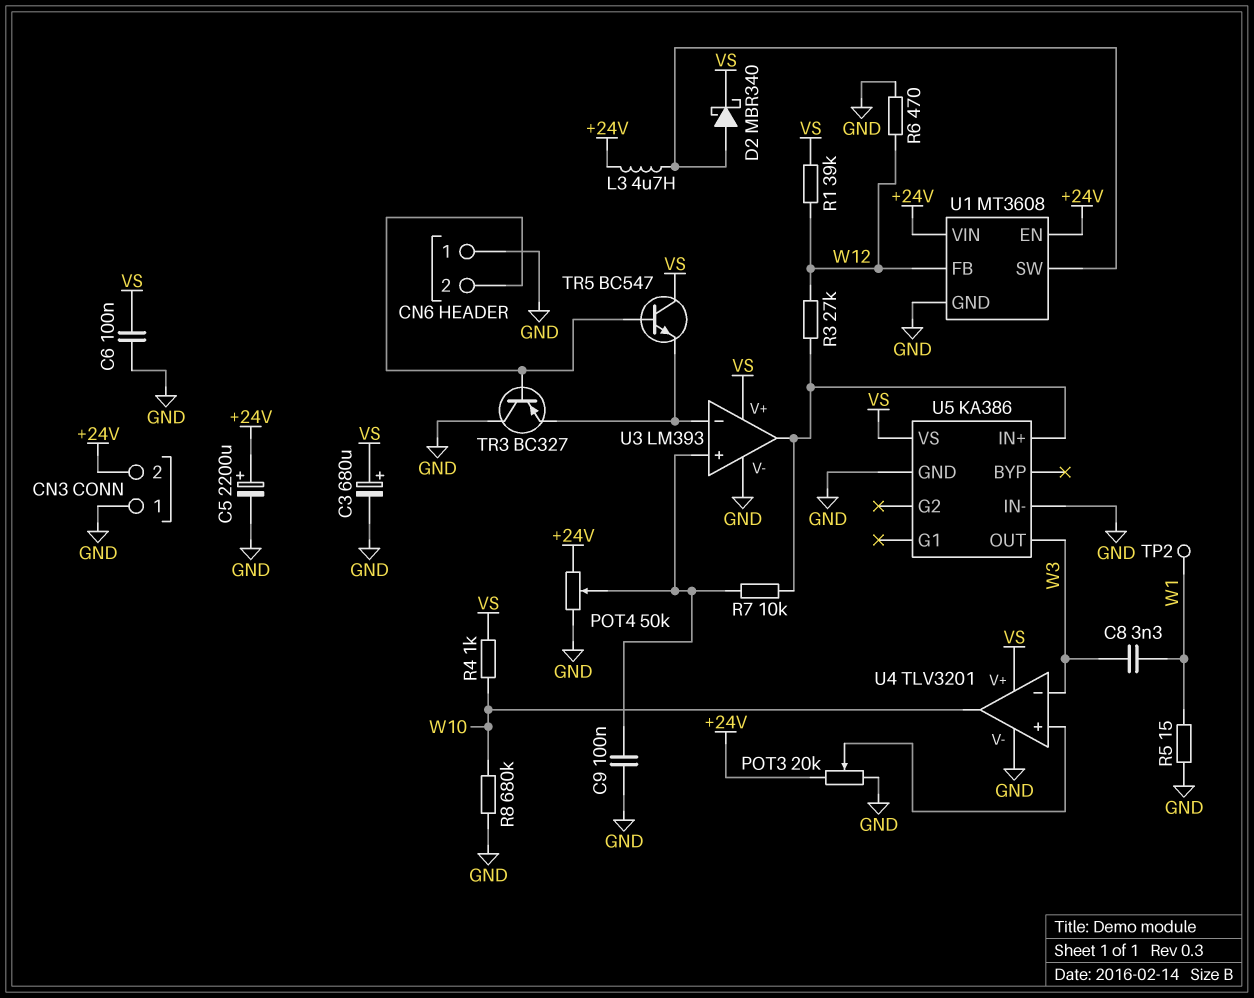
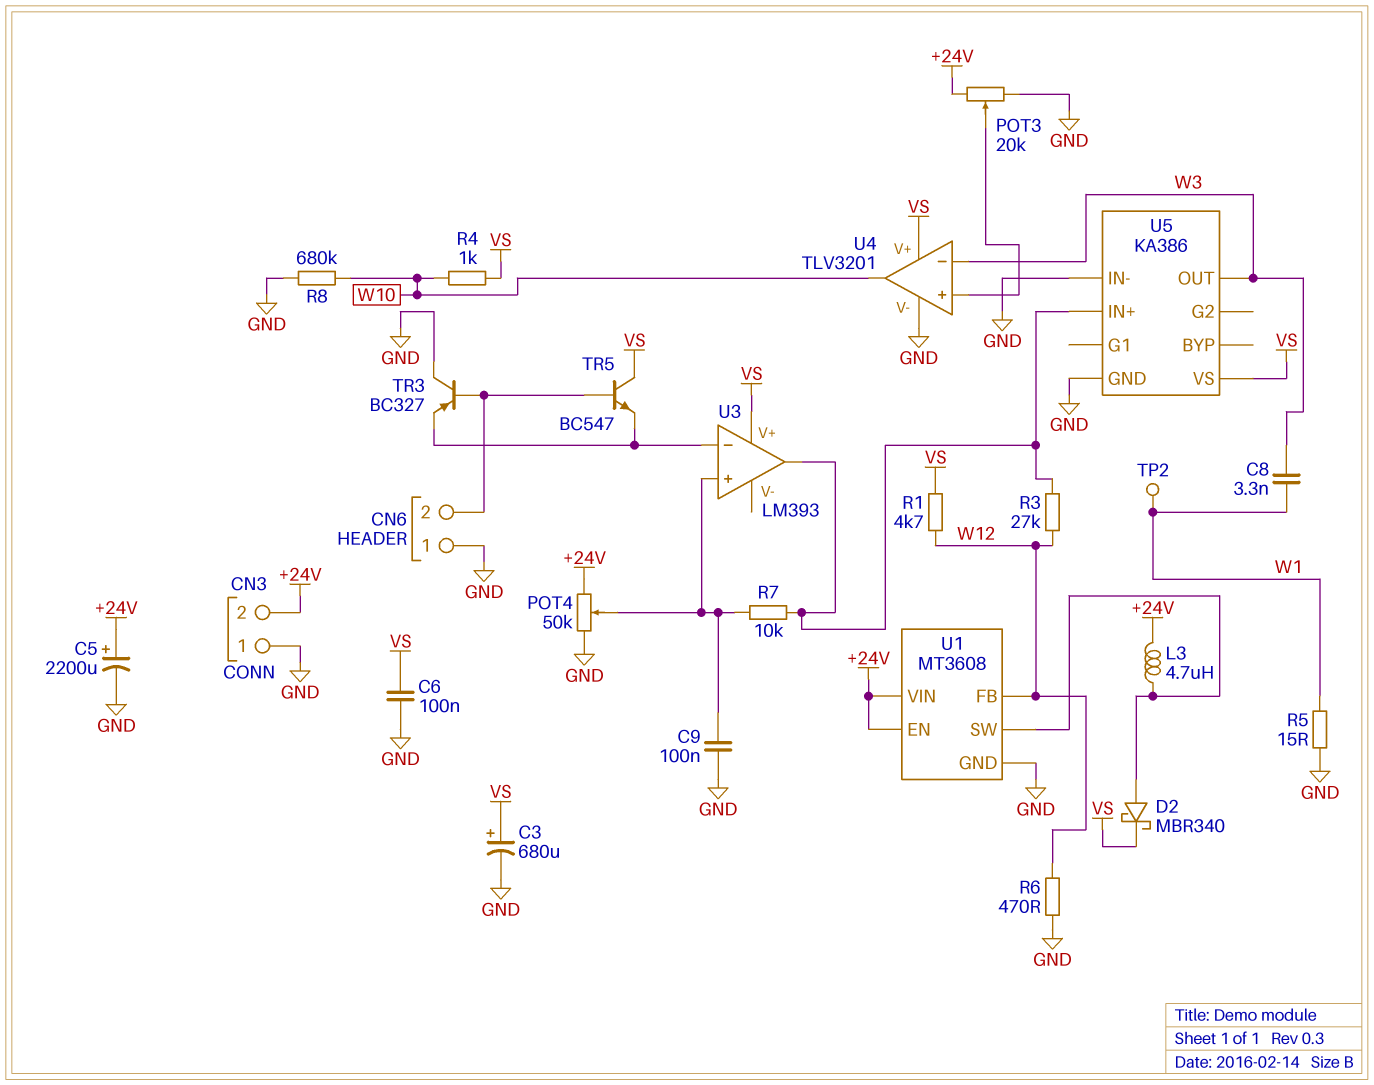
R1: 39k (VS, W12) -> 4.7k (VS, W12)
U3 pin V-: GND -> none

